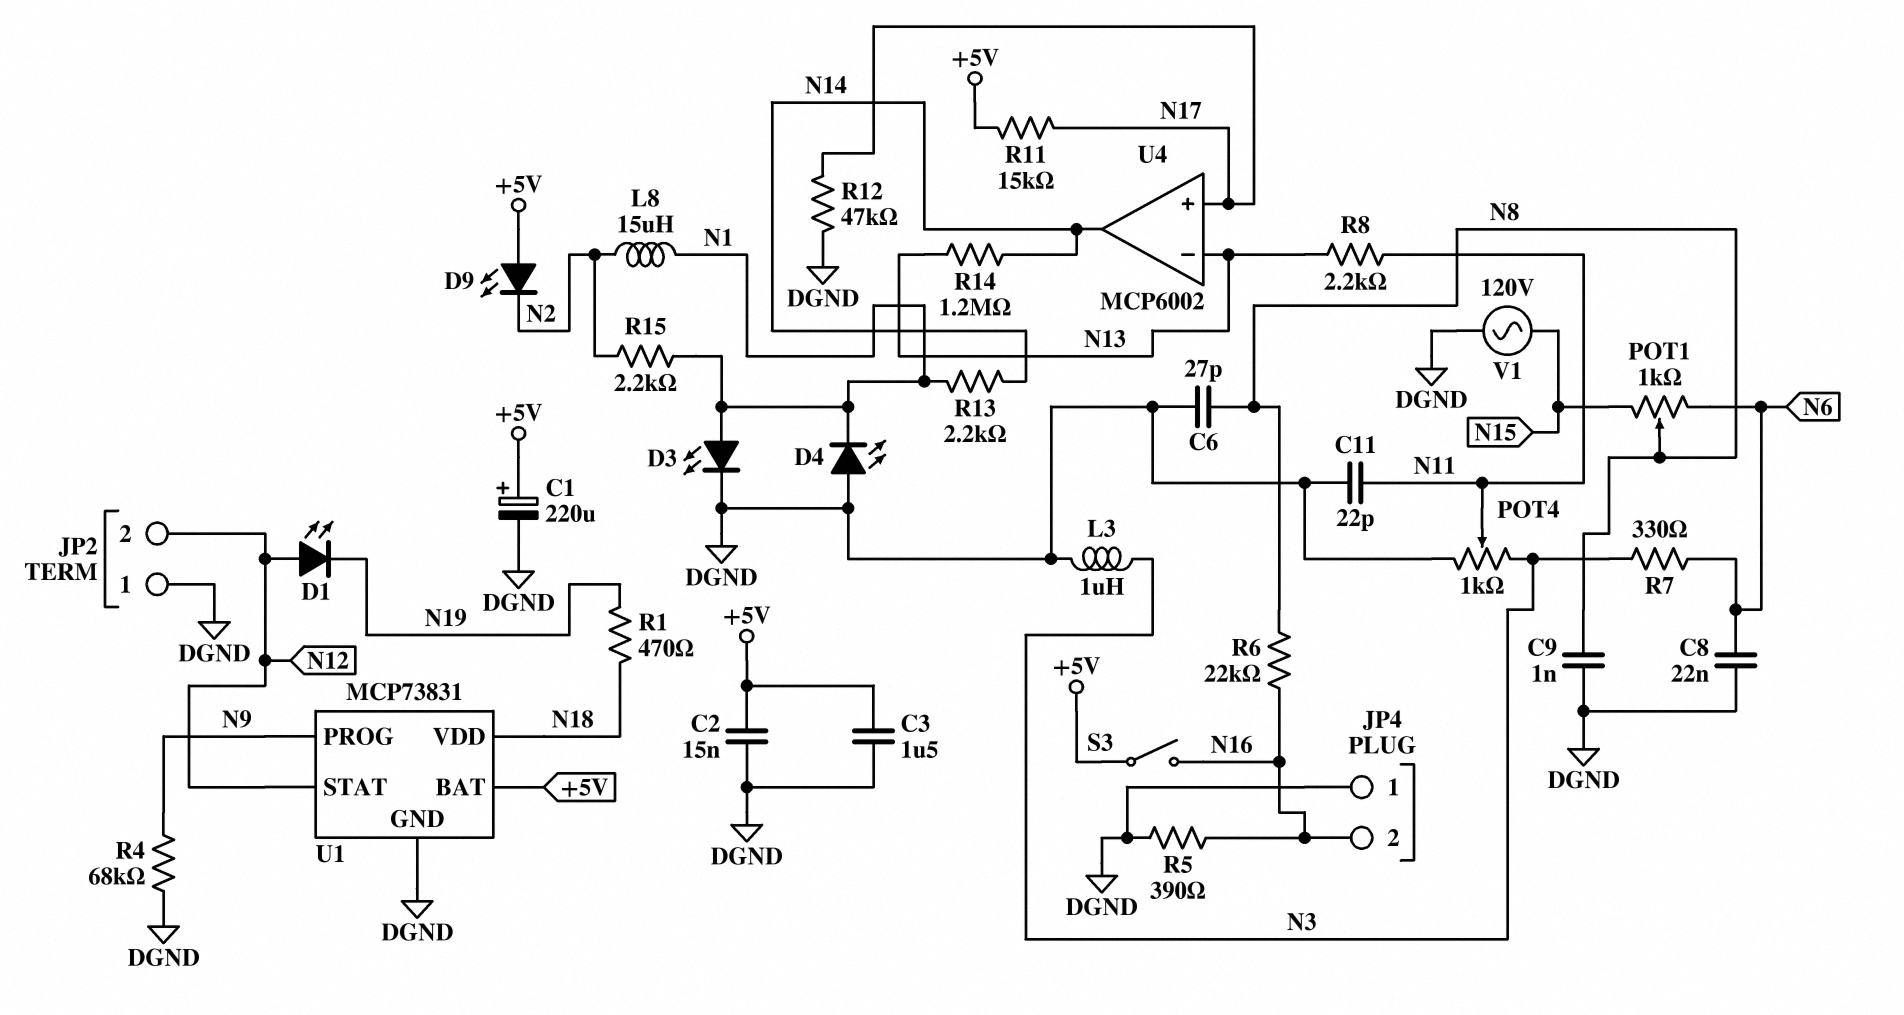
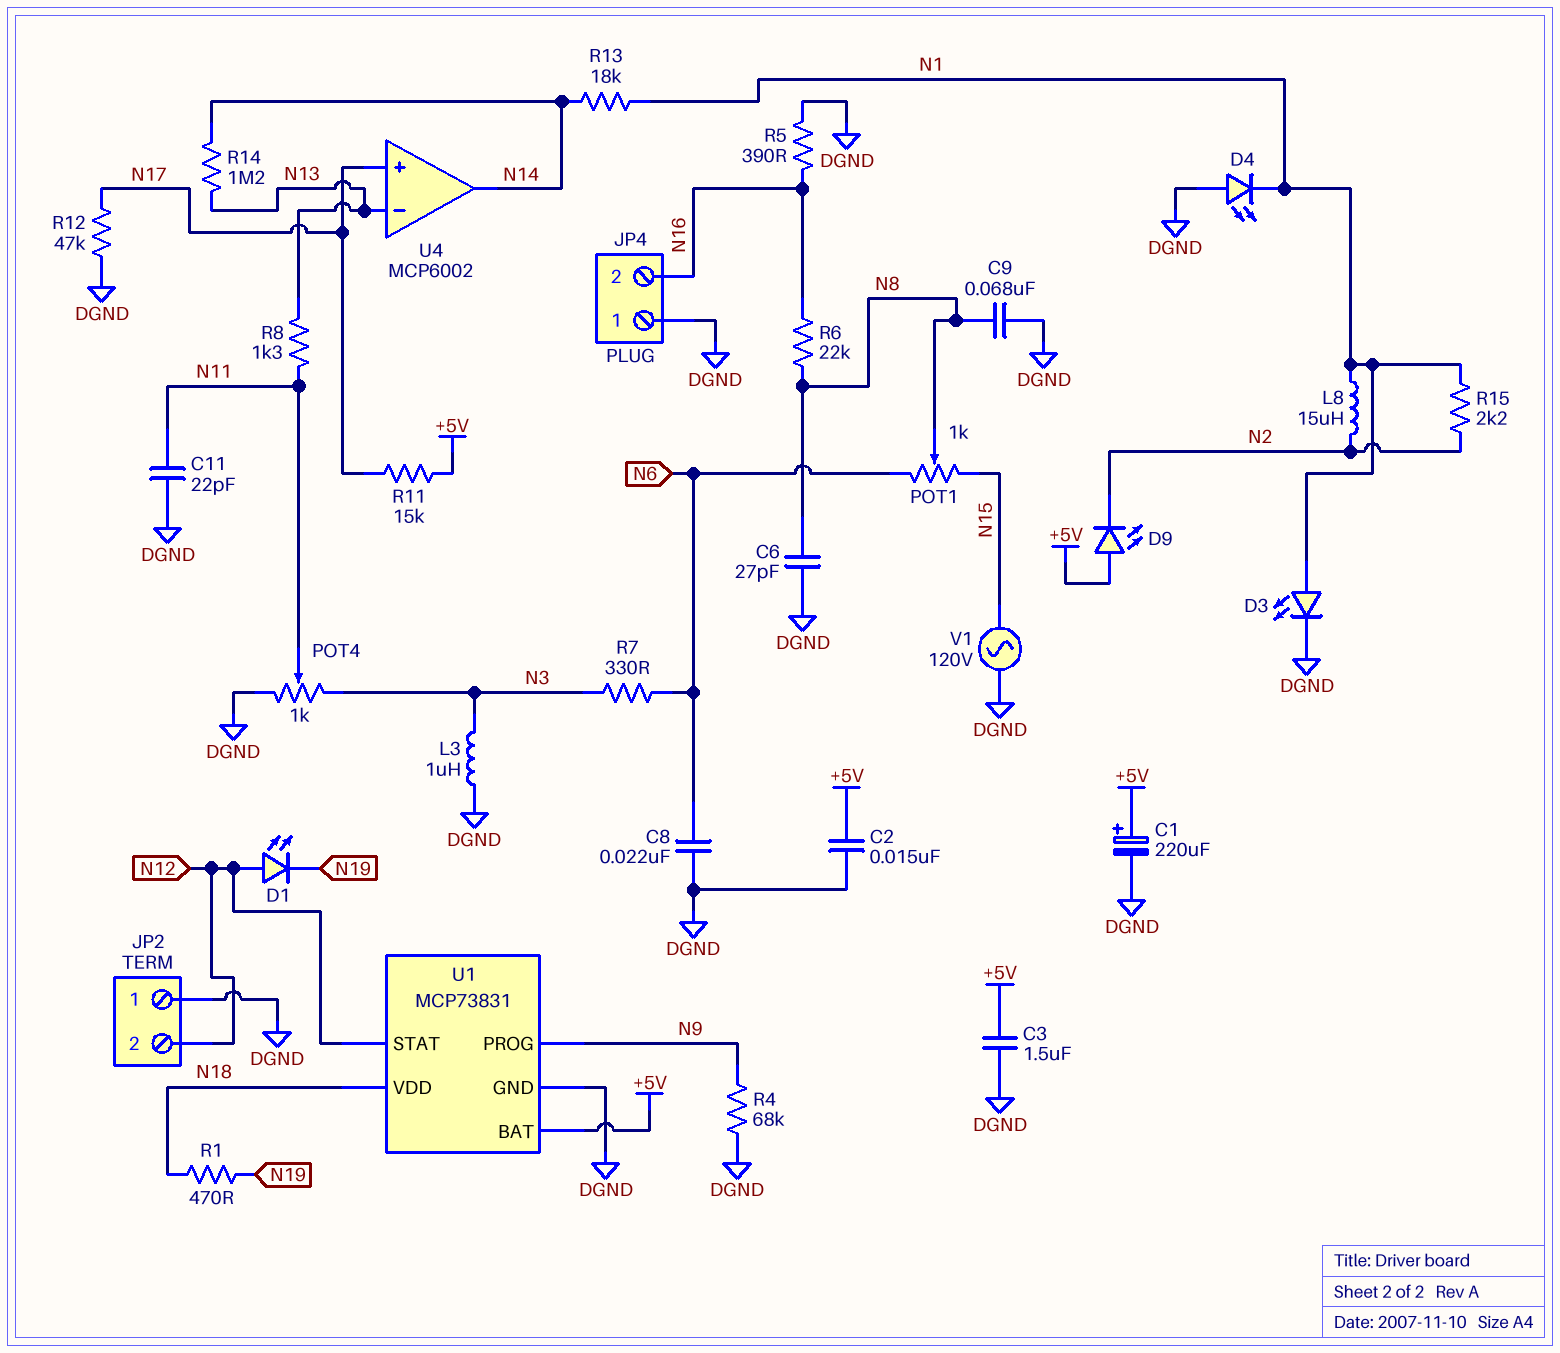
C9: 1nF (DGND, N8) -> 68nF (DGND, N8)
R8: 2.2k (N11, N13) -> 1.3k (N11, N13)
R13: 2.2k (N1, N14) -> 18k (N1, N14)
S3: switch (+5V, N16) -> none

